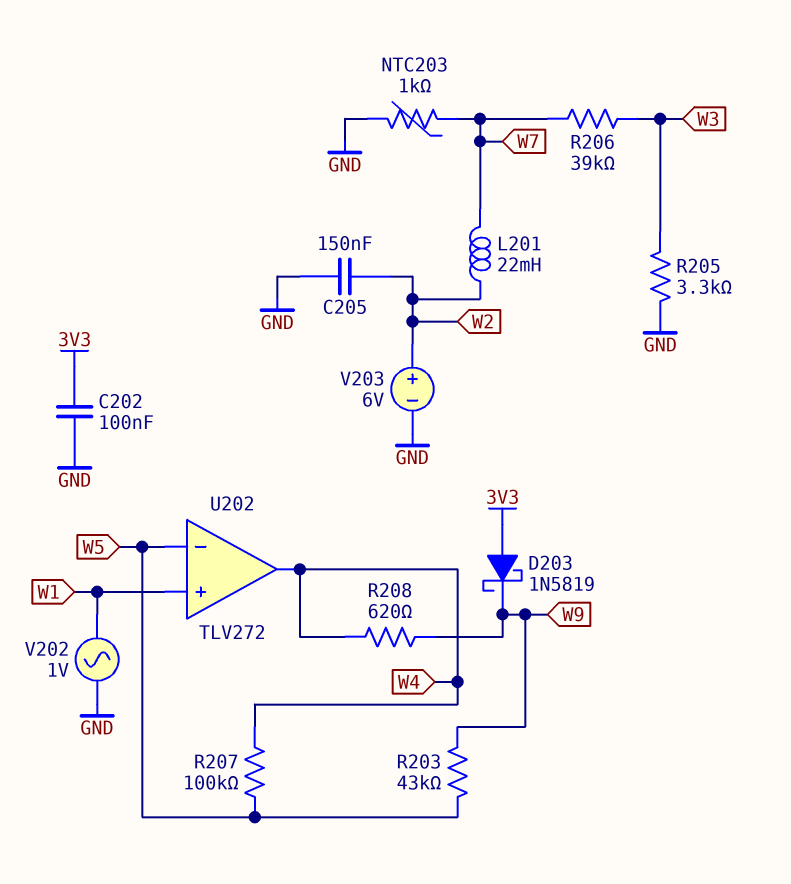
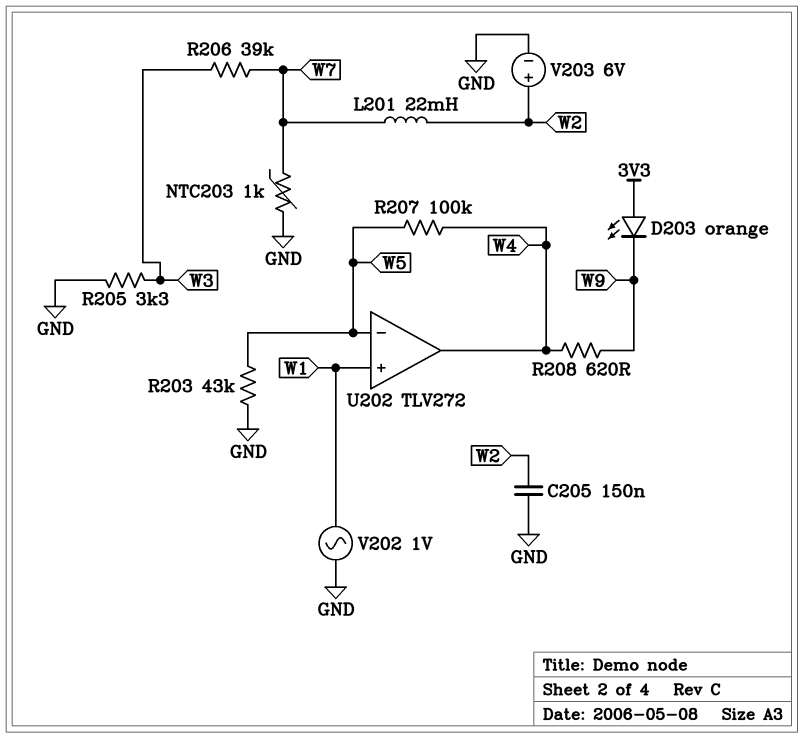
C202: 100nF (3V3, GND) -> none
D203: schottky 1N5819 (A 3V3, K W9) -> LED orange (A 3V3, K W9)
R203: 43k (W5, W9) -> 43k (GND, W5)

